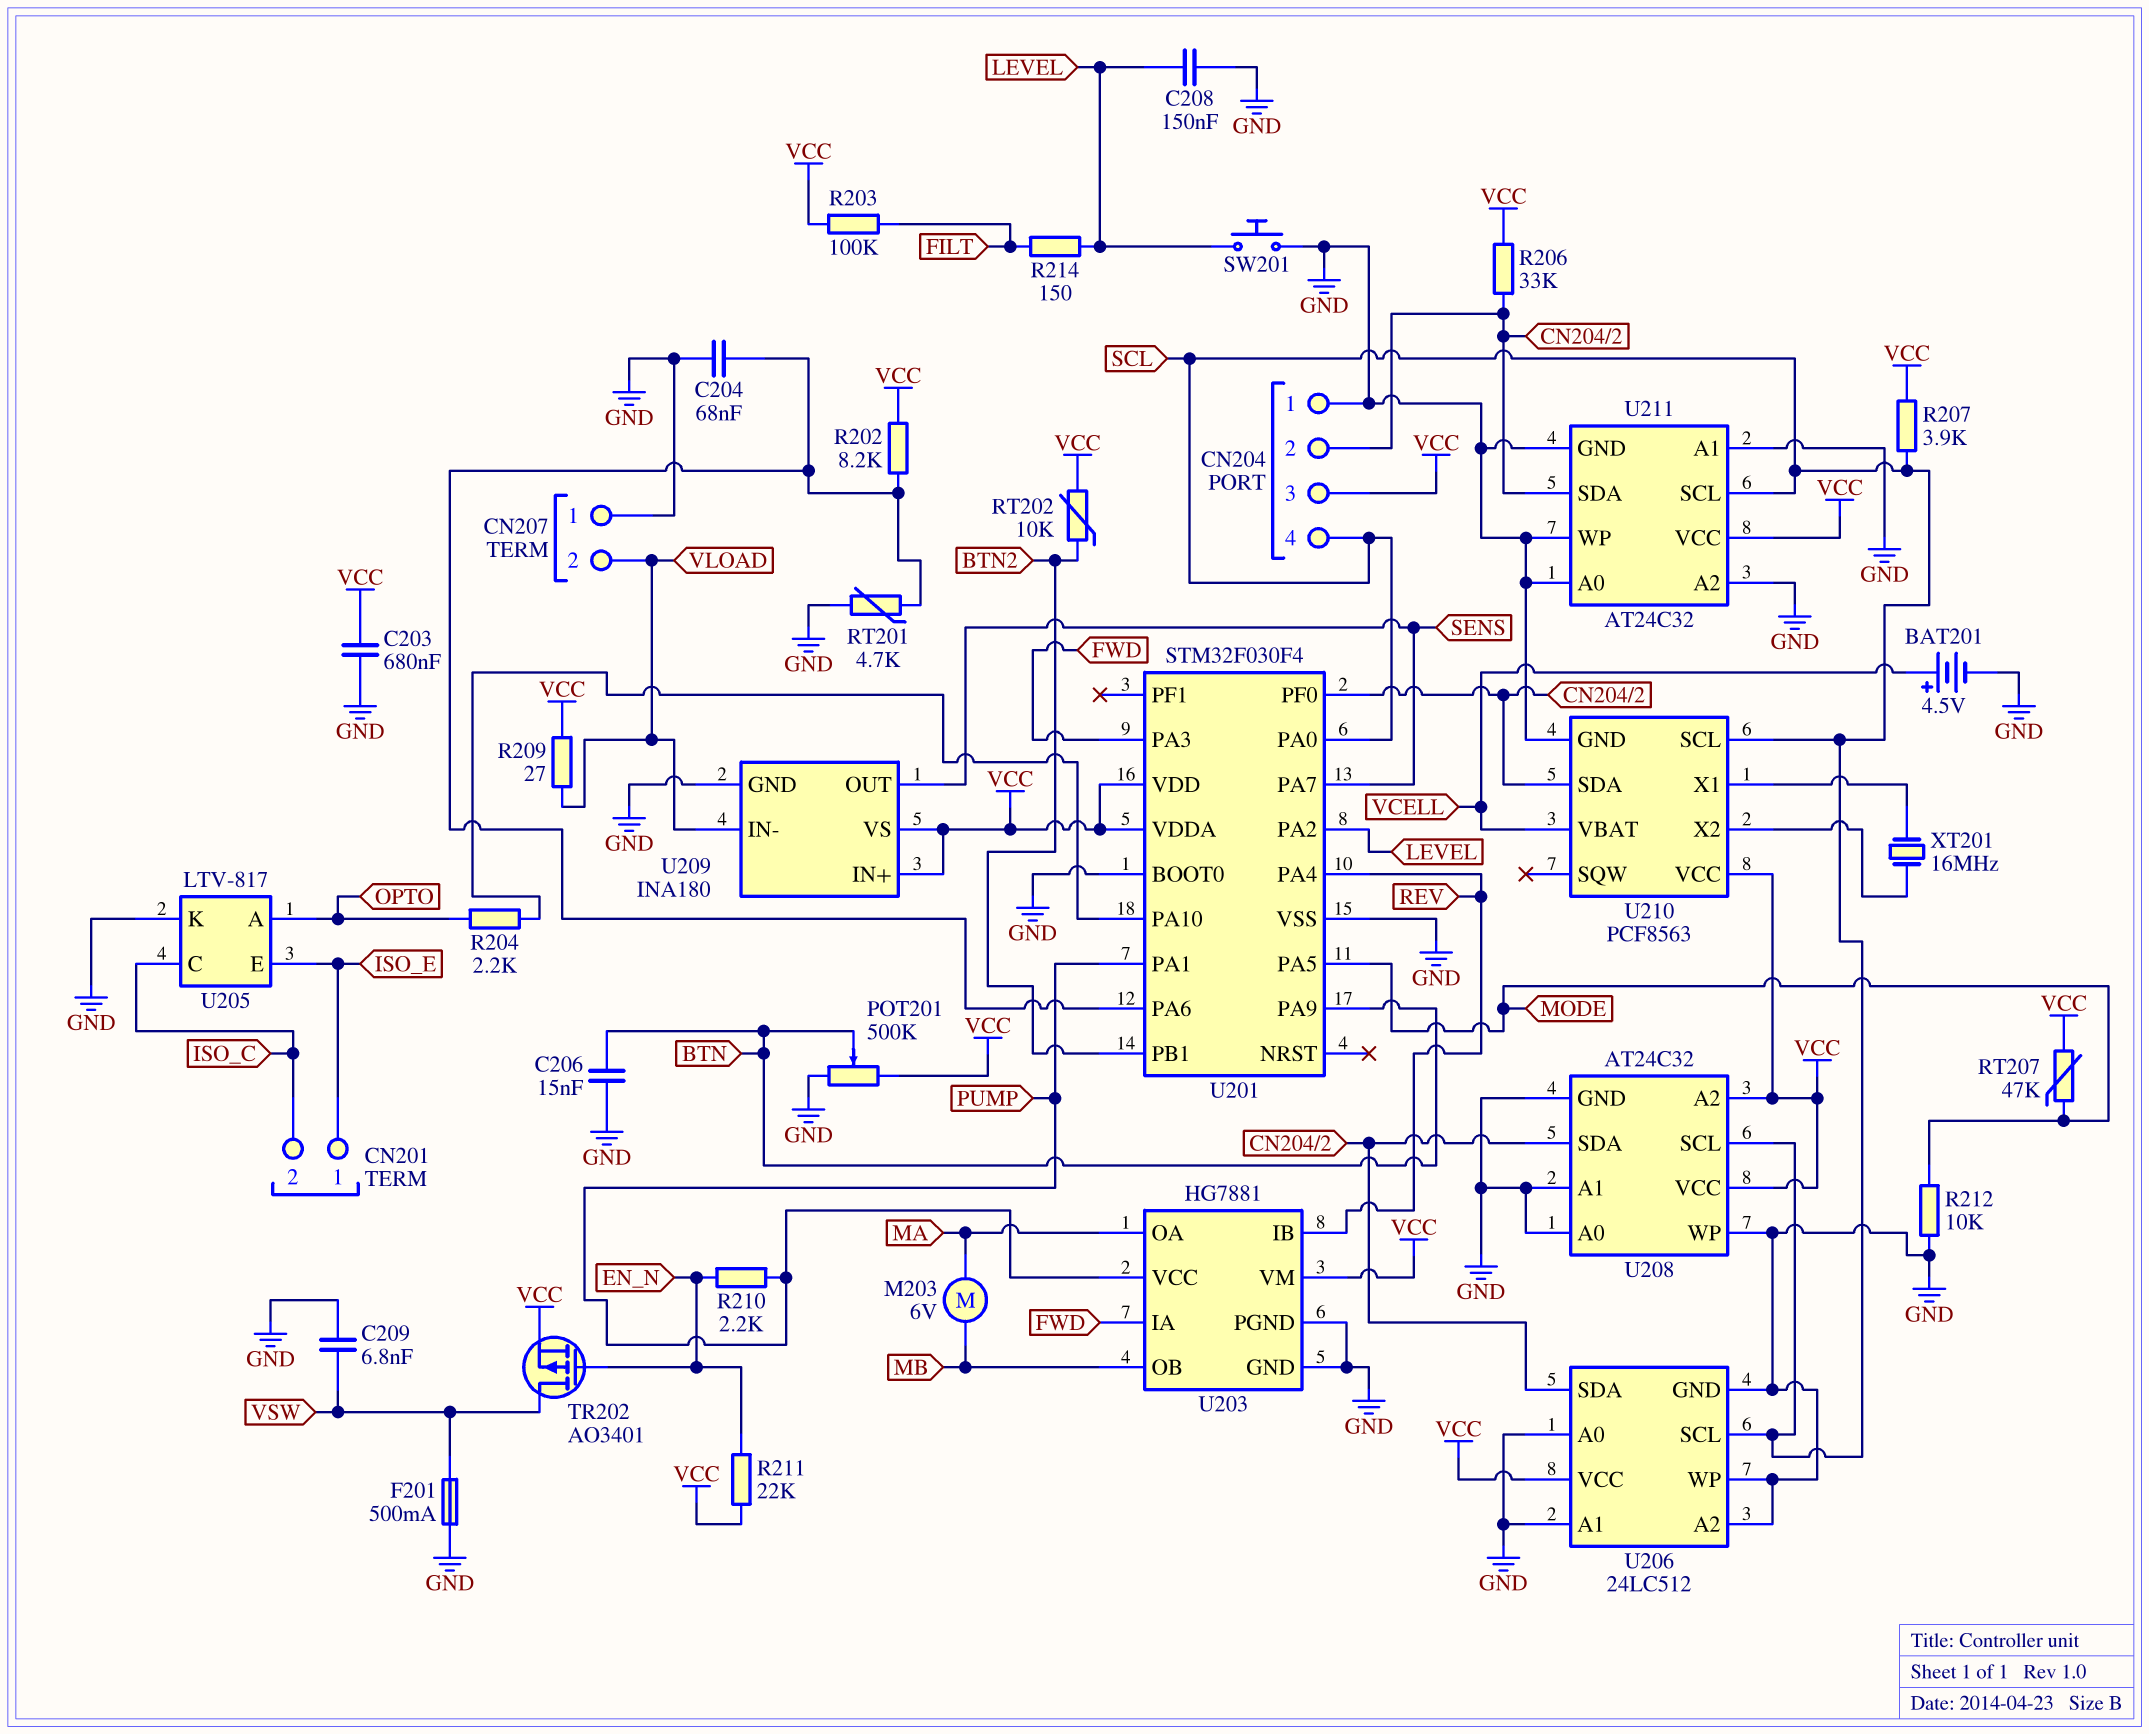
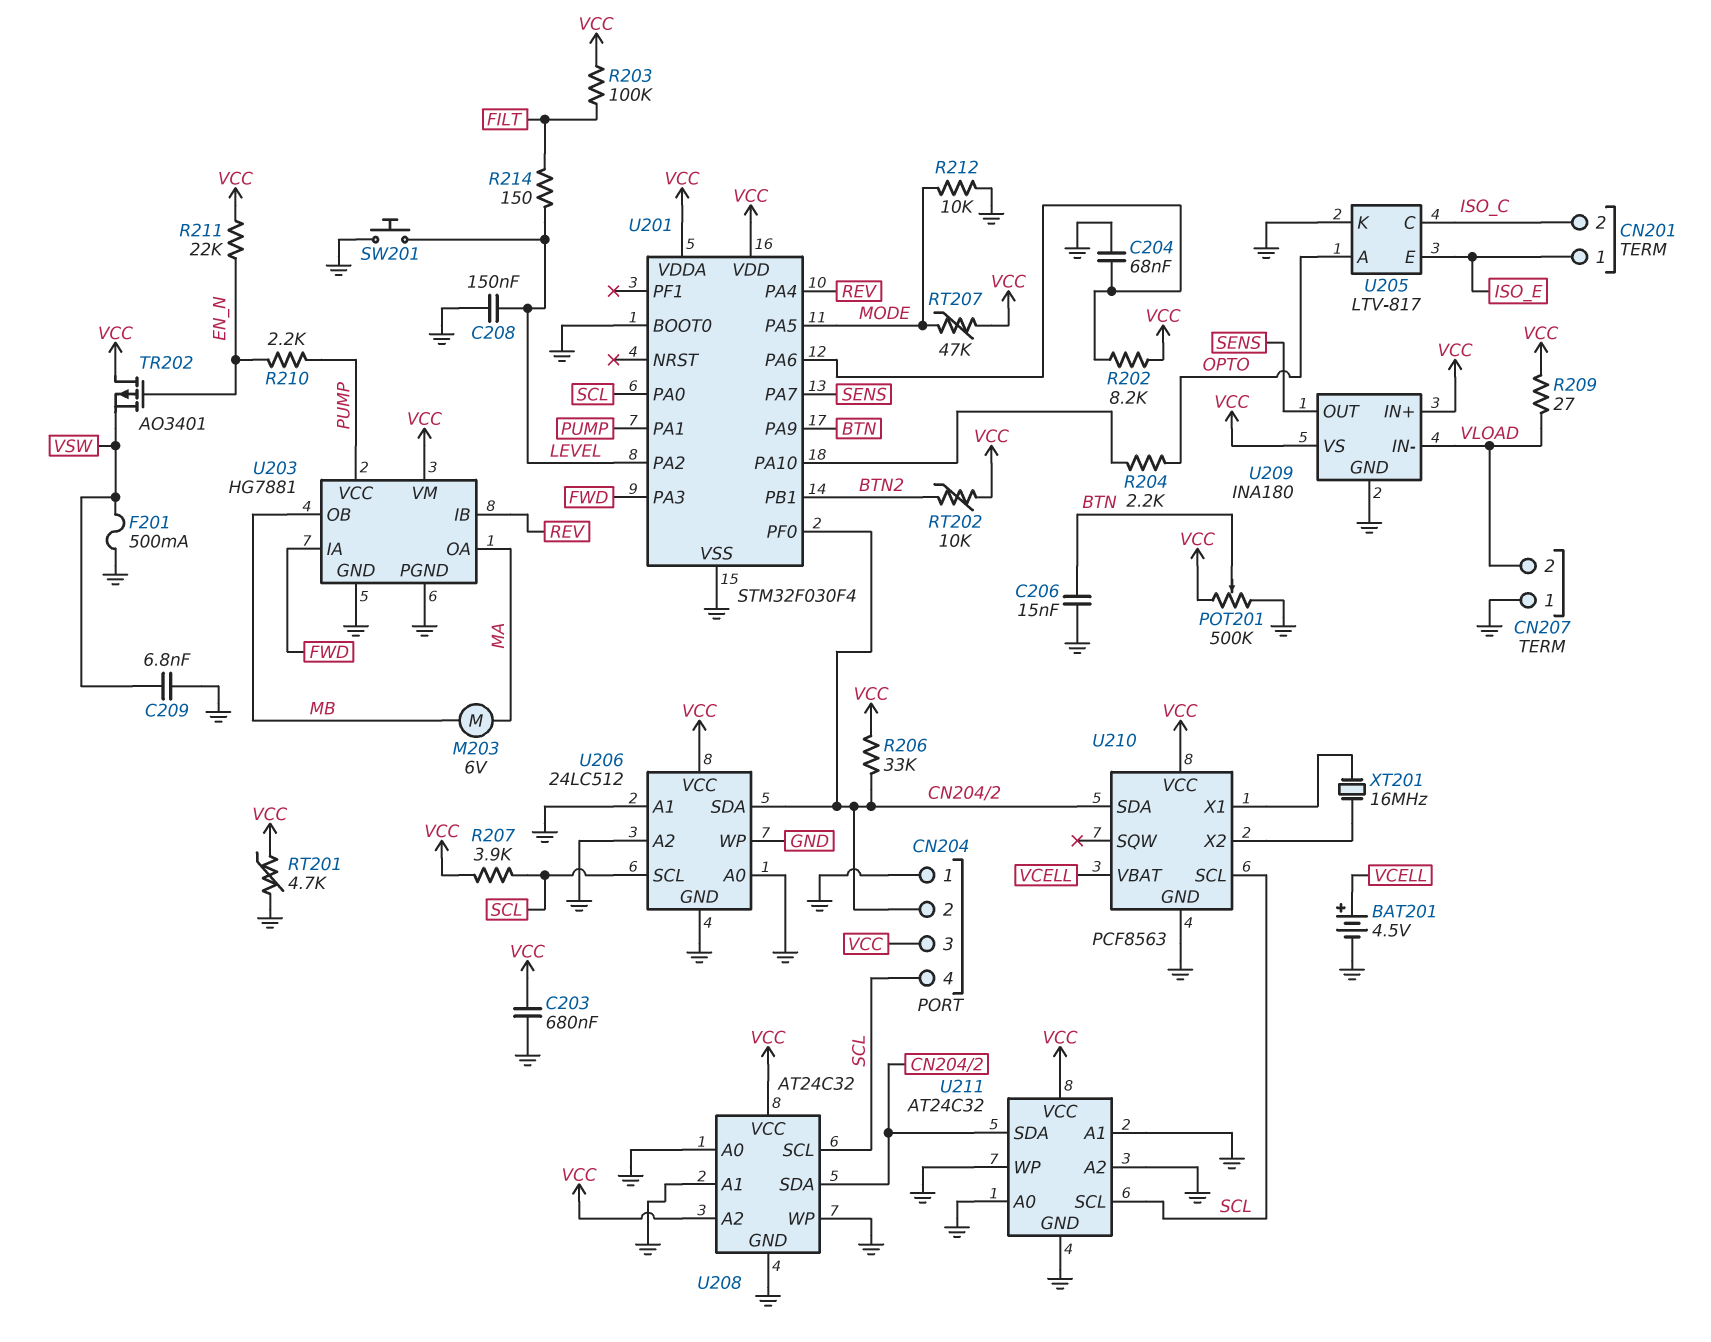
RT201: 4.7k (GND, U201/PA6) -> 4.7k (GND, VCC)
TR202: PMOS AO3401 (G EN_N, D VSW, S VCC) -> PMOS AO3401 (G EN_N, D VCC, S VSW)

